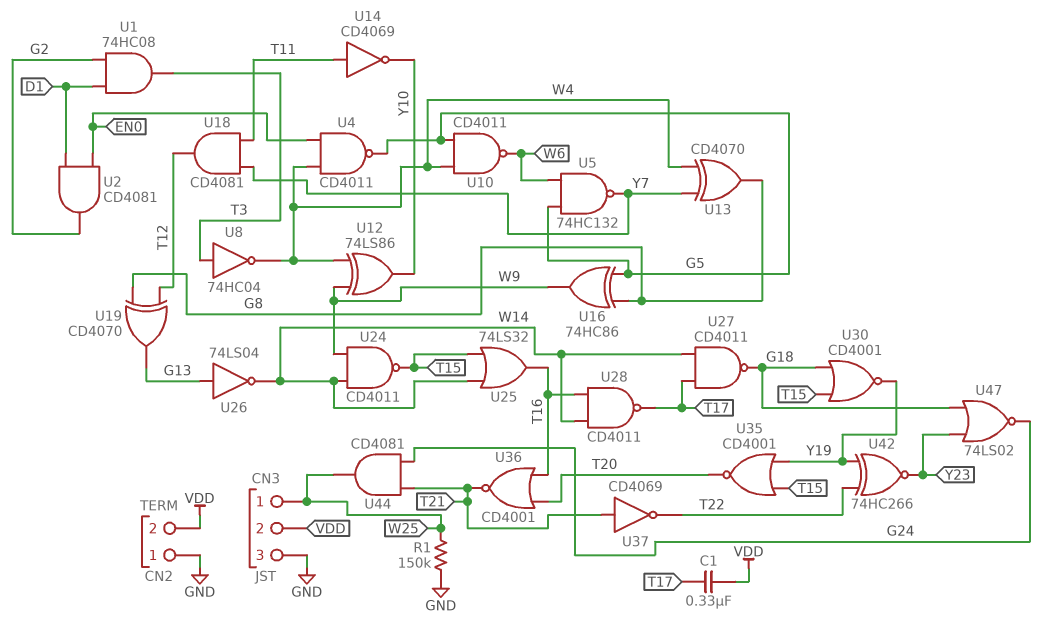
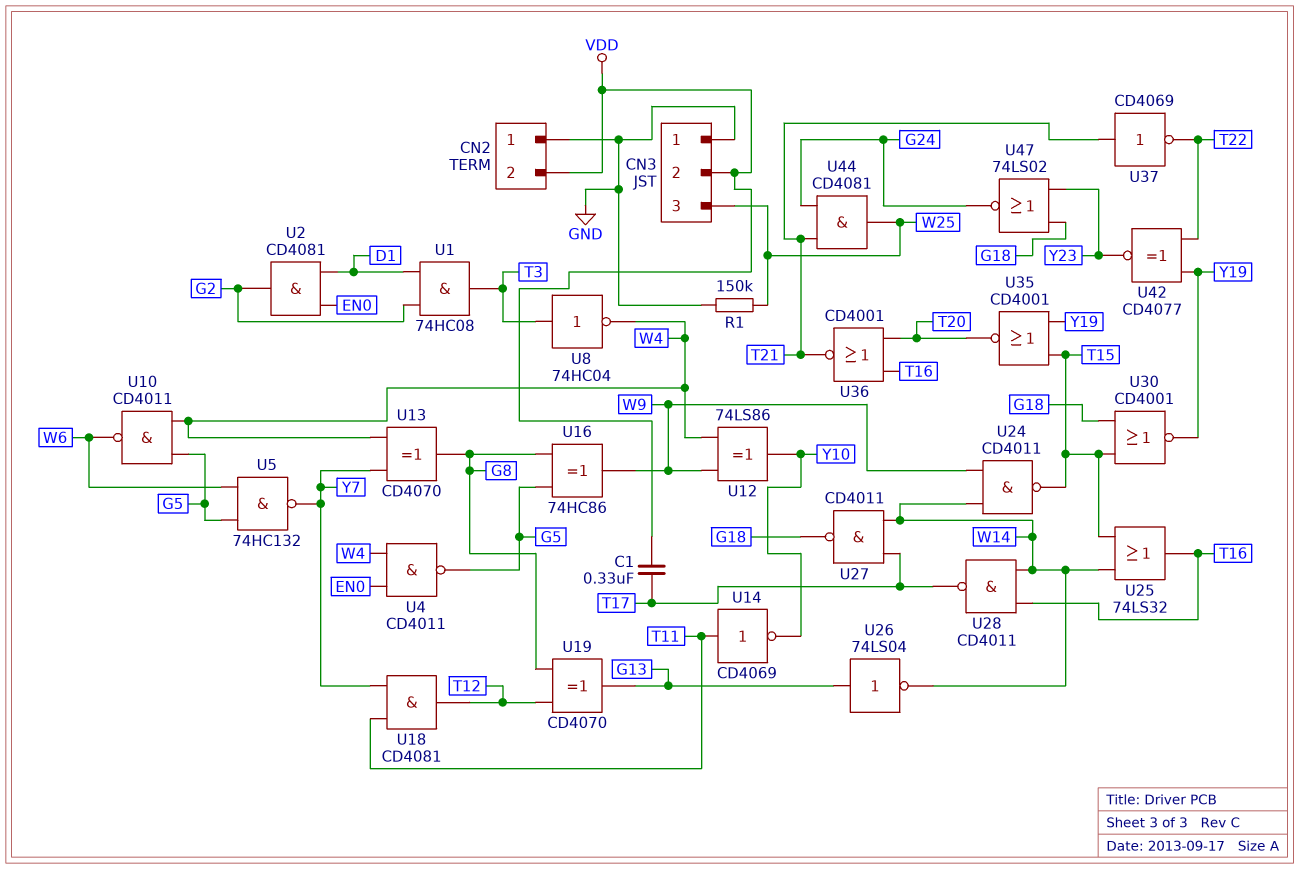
CN3 pin 1: W25 -> GND
CN3 pin 3: GND -> W25
U42: XNOR 74HC266 (in T22, in Y19, out Y23) -> XNOR CD4077 (in T22, in Y19, out Y23)

